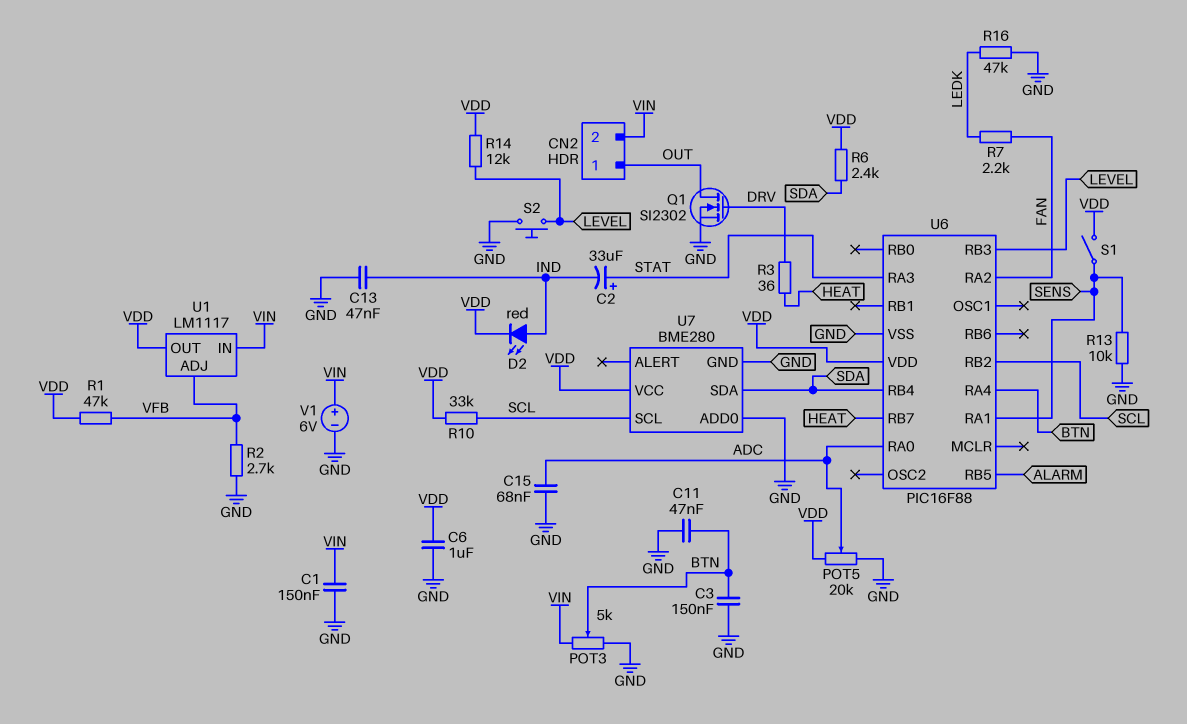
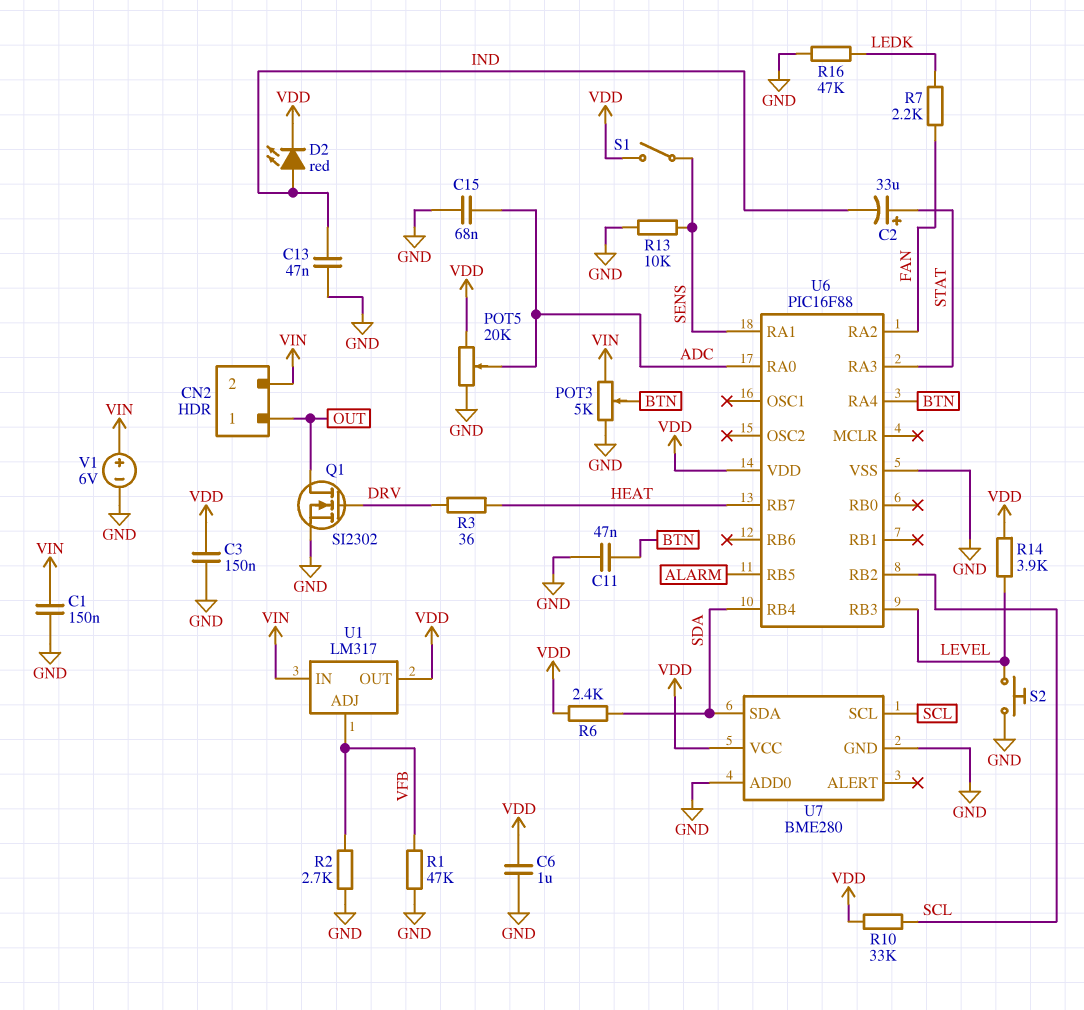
C3: 150nF (BTN, GND) -> 150nF (GND, VDD)
R1: 47k (VDD, VFB) -> 47k (GND, VFB)
R14: 12k (LEVEL, VDD) -> 3.9k (LEVEL, VDD)
U1: LM1117 -> LM317

